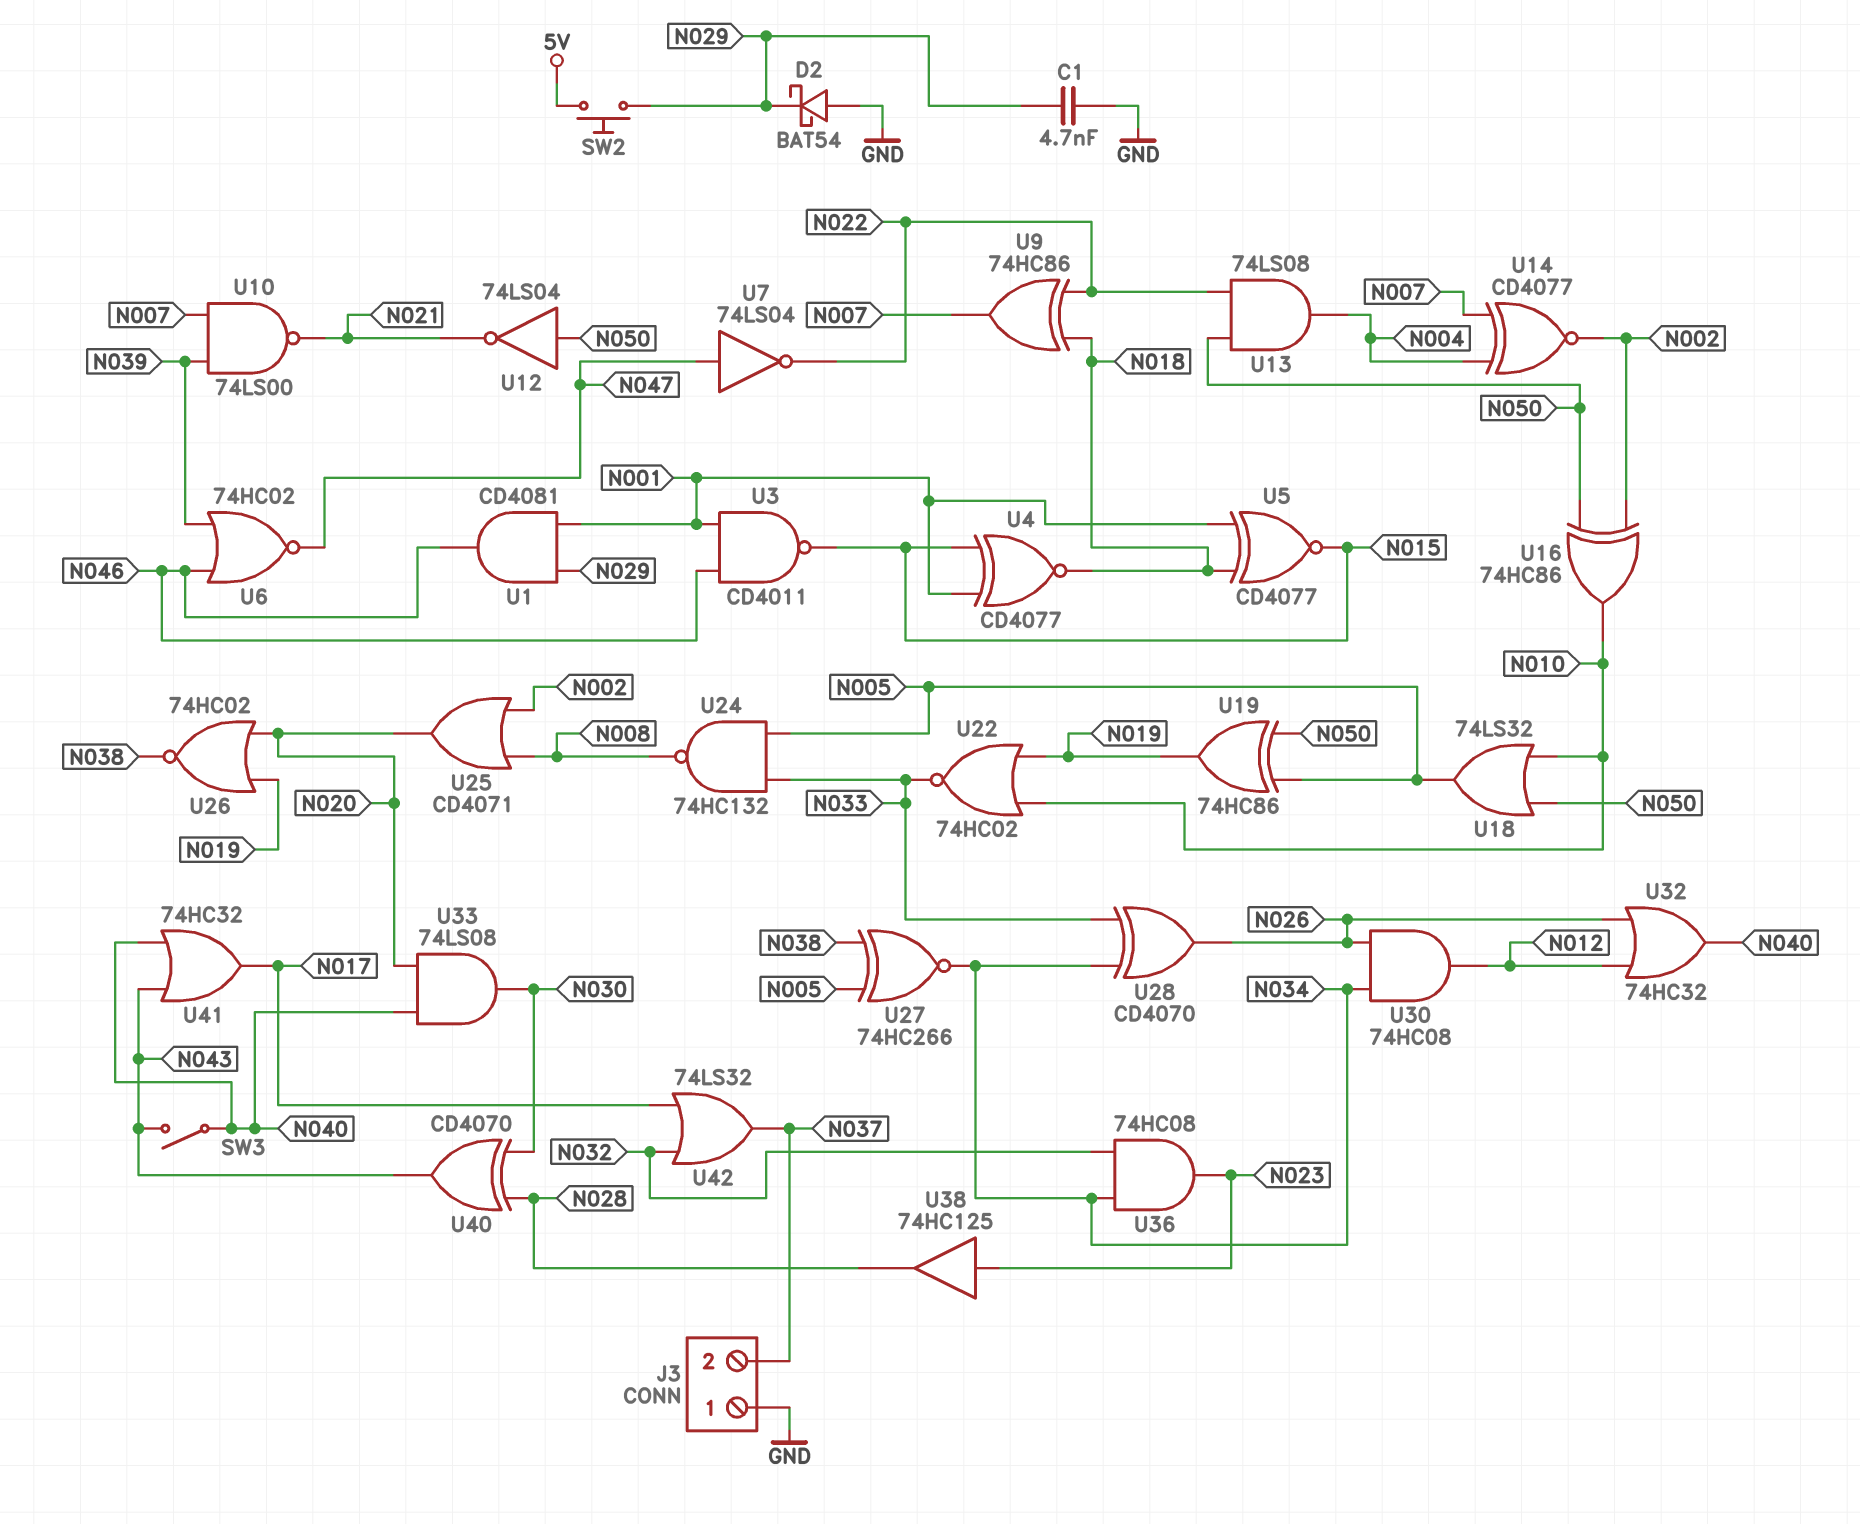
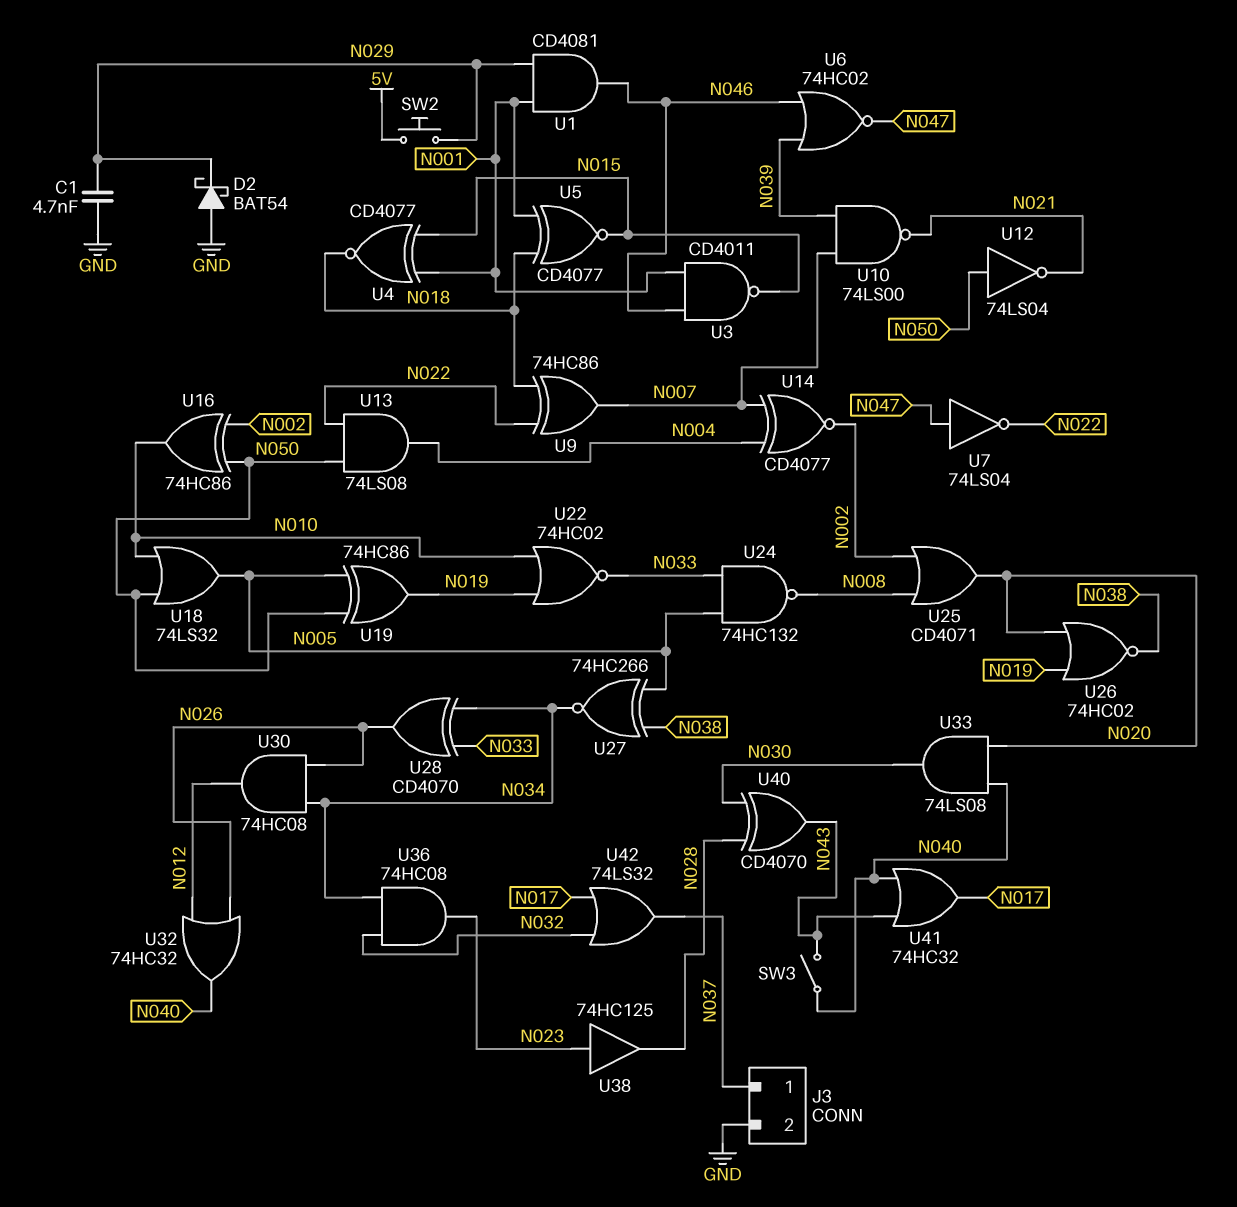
J3 pin 1: GND -> N037
J3 pin 2: N037 -> GND

